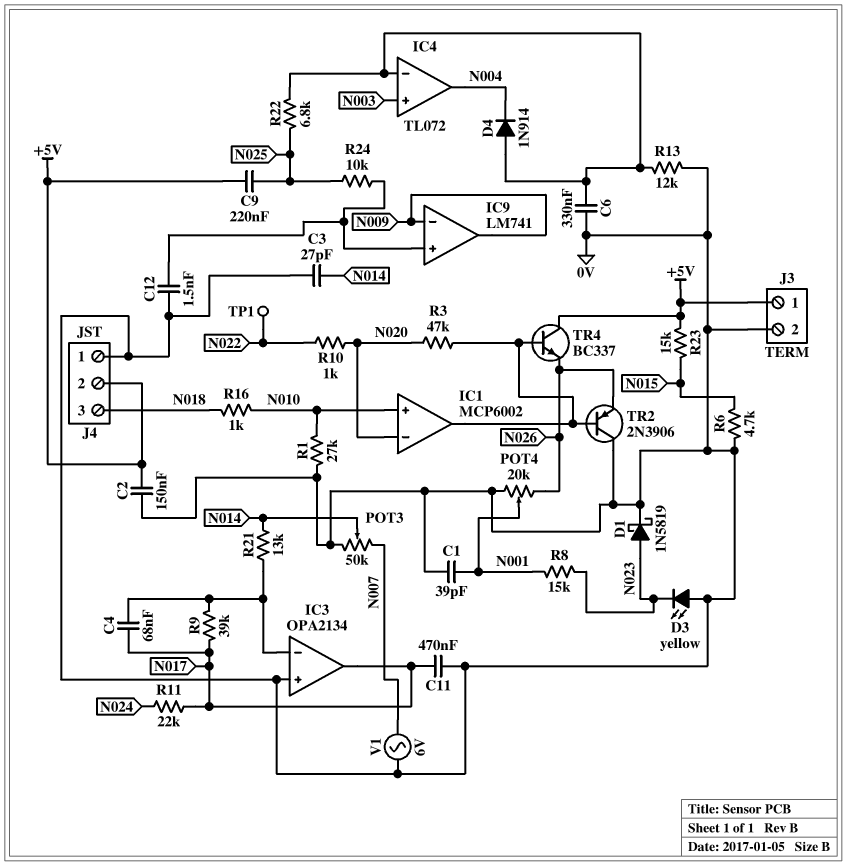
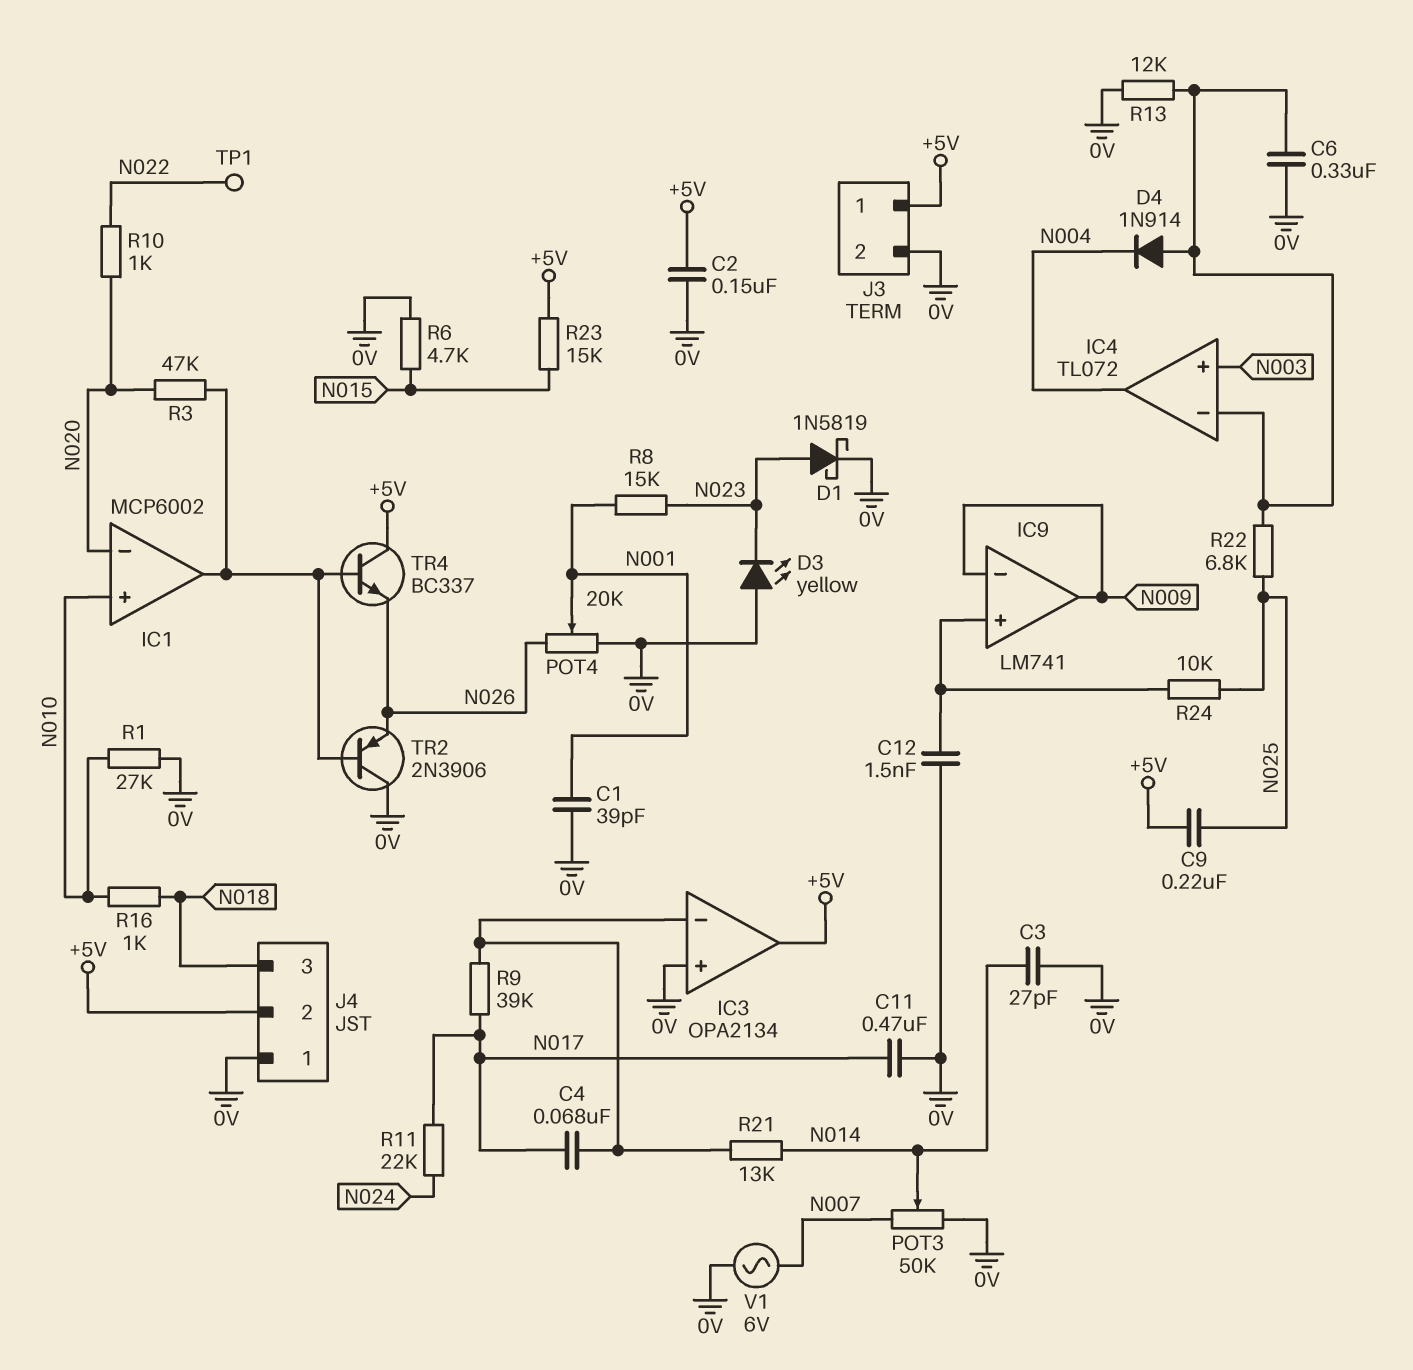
IC3 pin out: N017 -> +5V

